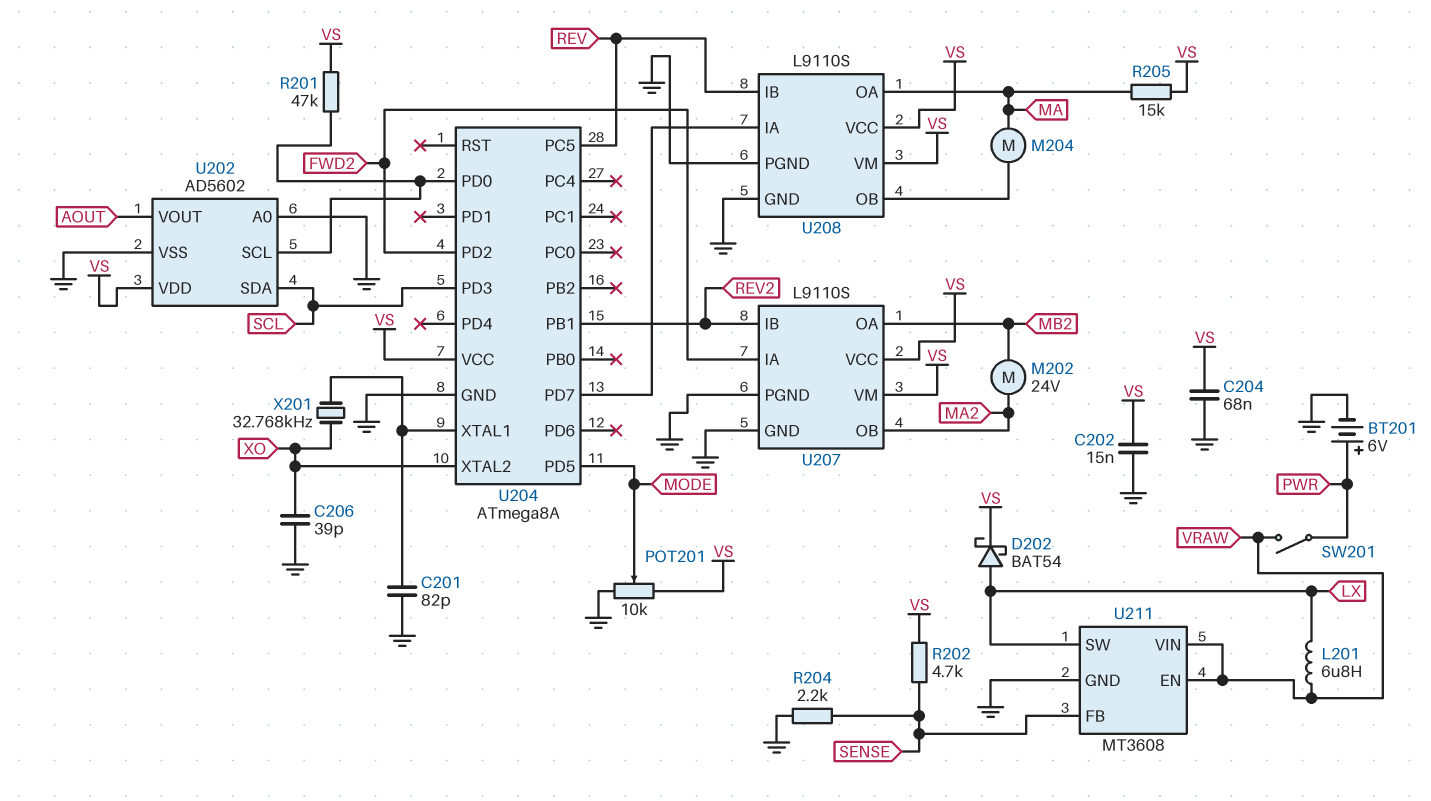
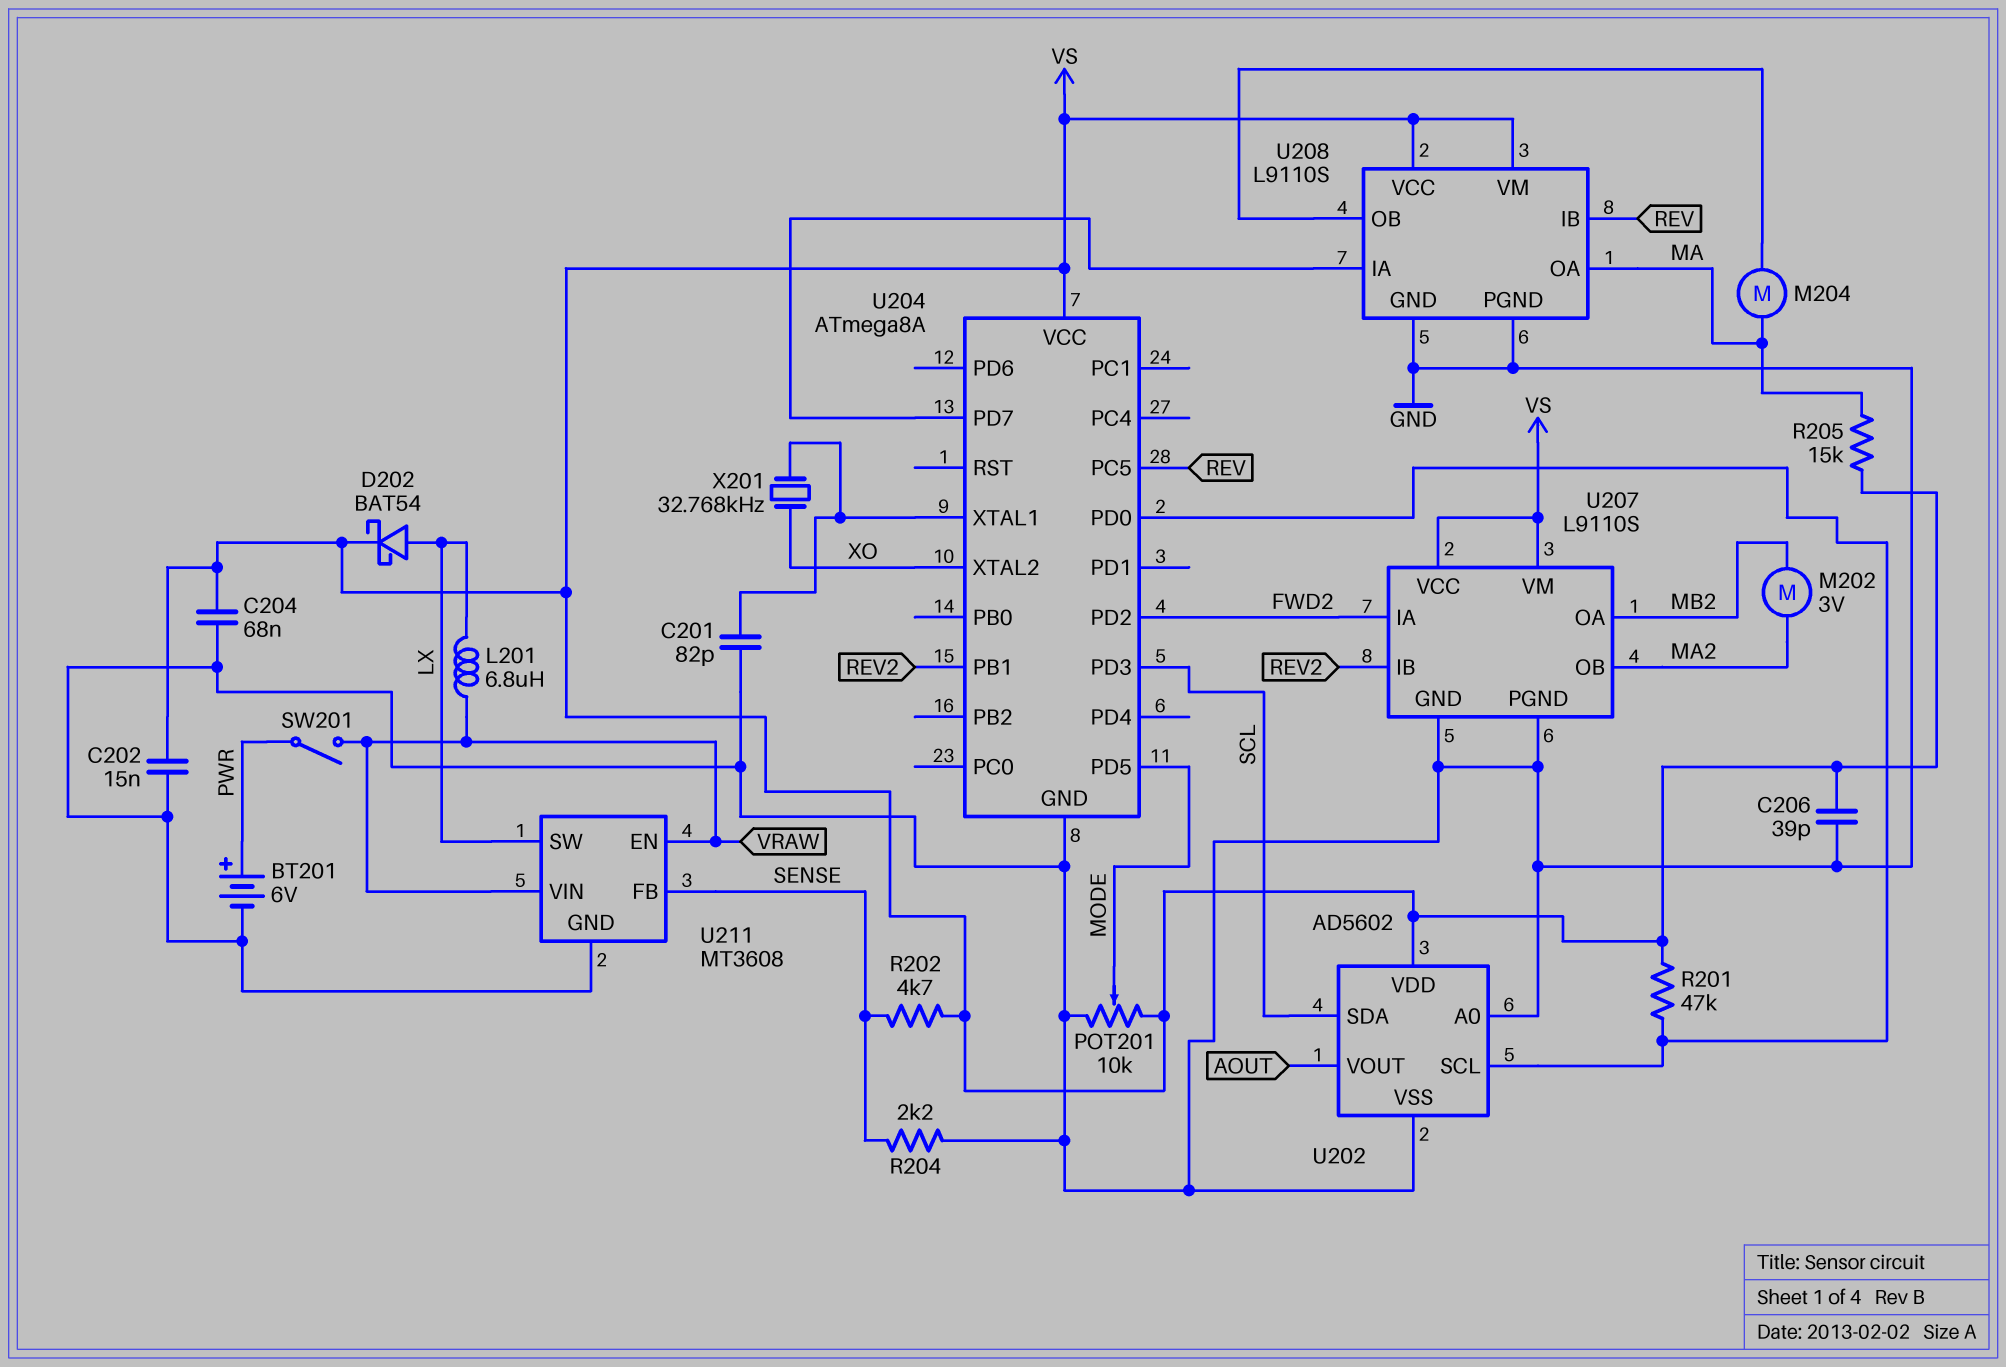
C206: 39pF (GND, XO) -> 39pF (GND, VS)
M202: motor 24V (MA2, MB2) -> motor 3V (MA2, MB2)

